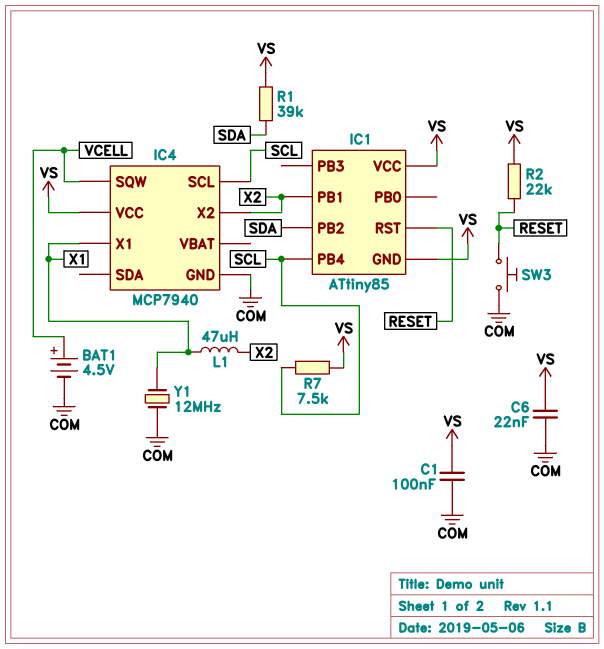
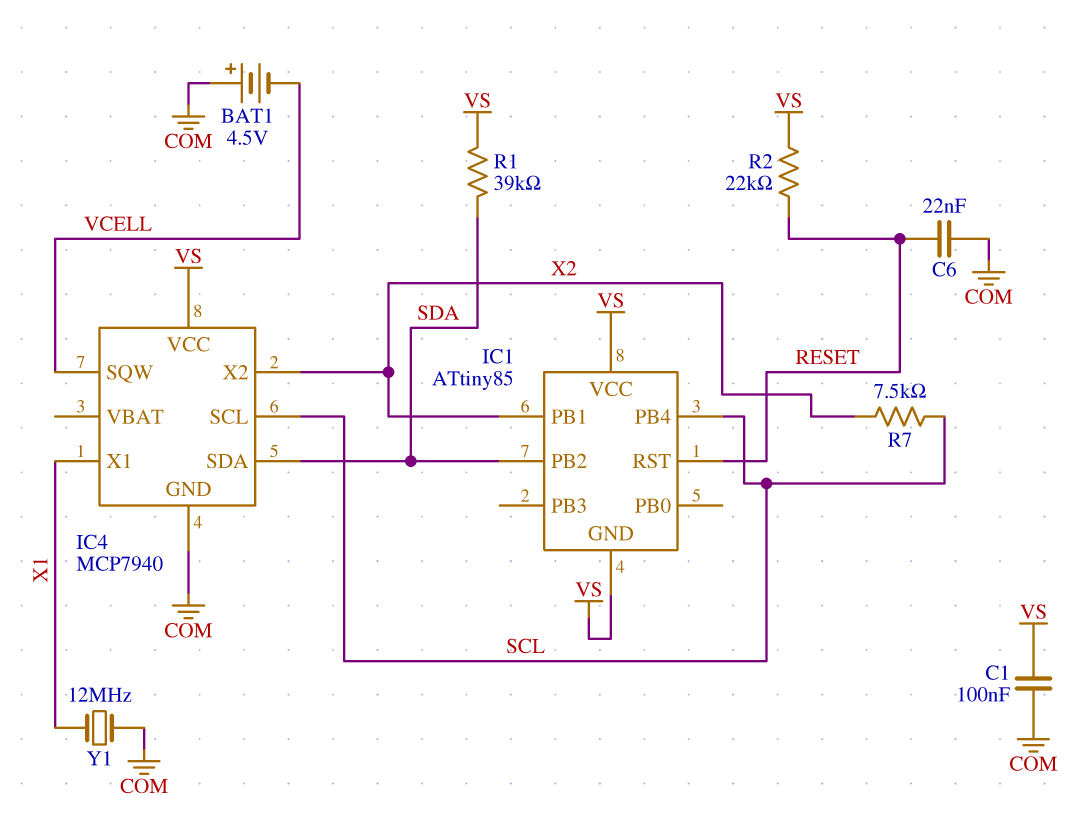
BAT1: 4.5V (plus VCELL, minus COM) -> 4.5V (plus COM, minus VCELL)
C6: 22nF (COM, VS) -> 22nF (COM, RESET)
IC4 pin SDA: none -> SDA
L1: 47uH (X1, X2) -> none
R7: 7.5k (SCL, VS) -> 7.5k (SCL, X2)
SW3: button (COM, RESET) -> none

